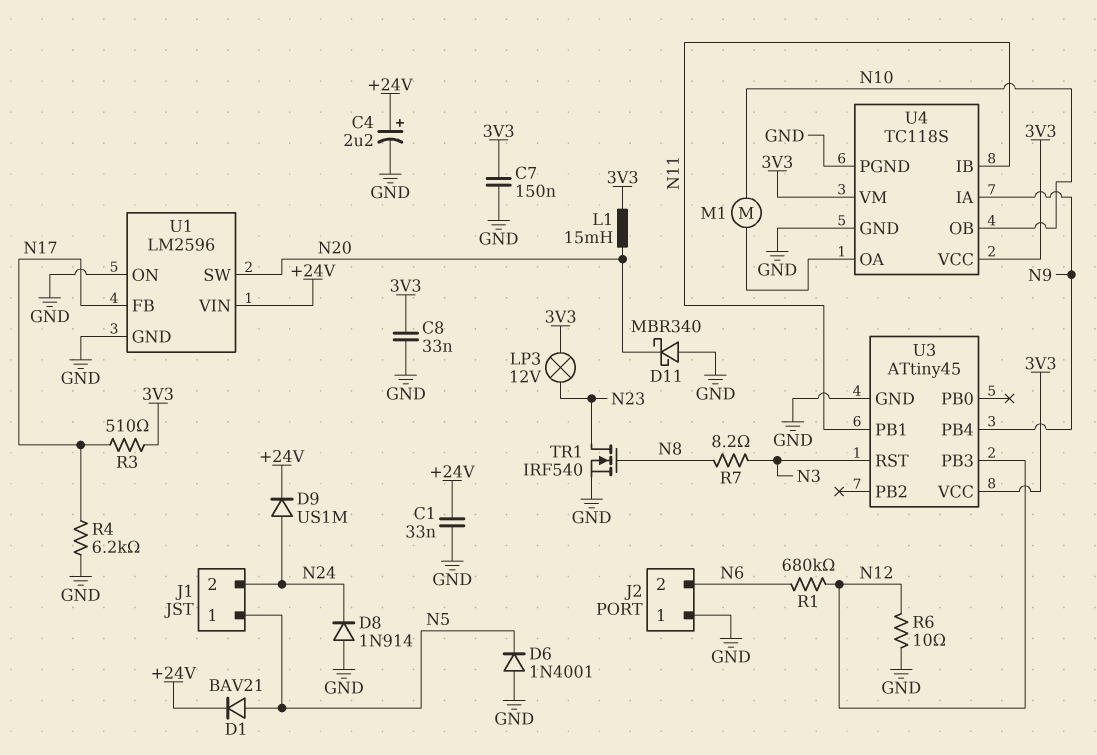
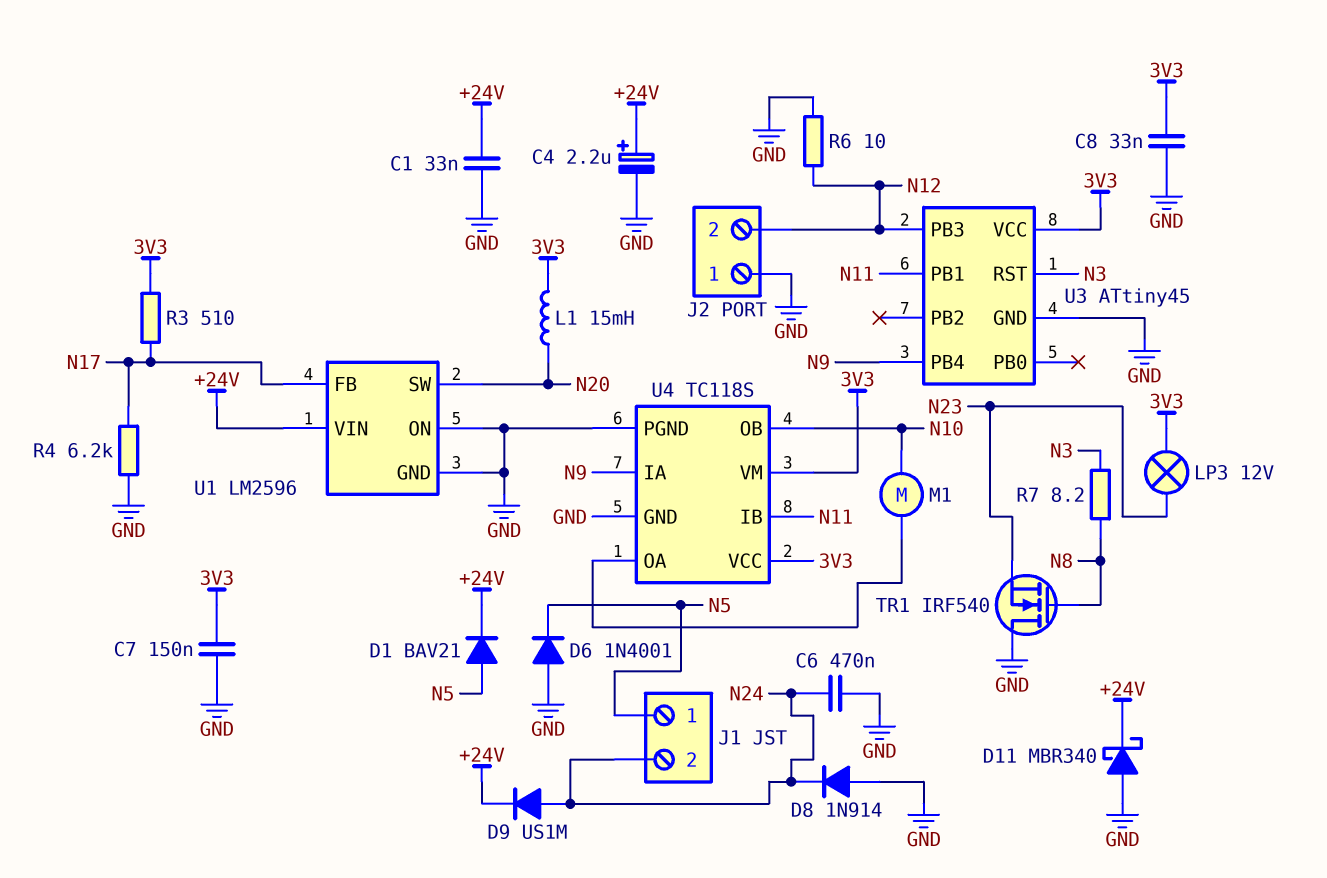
C6: none -> 470nF (GND, N24)
D11: schottky MBR340 (A GND, K N20) -> schottky MBR340 (A GND, K +24V)
J2 pin 2: N6 -> N12
R1: 680k (N6, N12) -> none
TR1: NMOS IRF540 (G N8, D N23, S GND) -> NMOS IRF540 (G N8, D GND, S N23)

